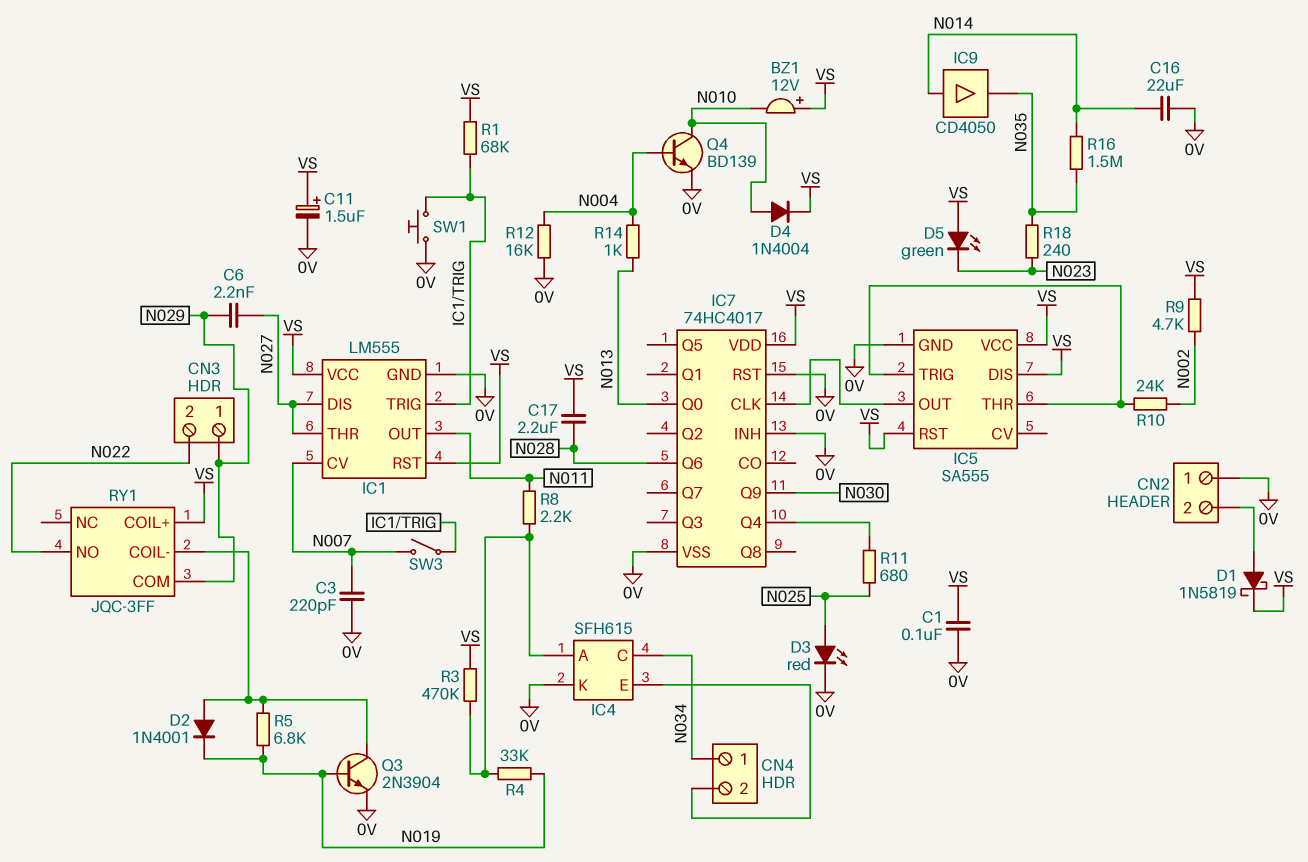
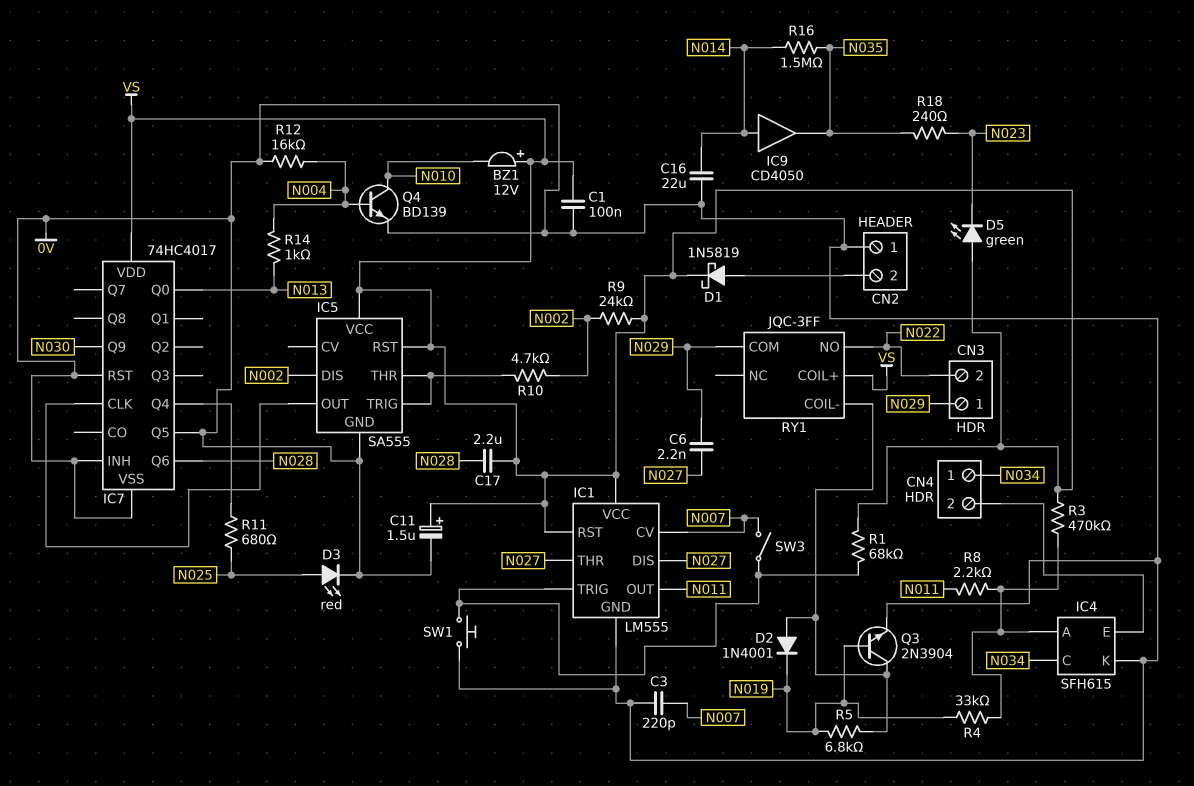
D4: diode 1N4004 (A N010, K VS) -> none
IC5 pin DIS: VS -> N002
IC7 pin Q5: none -> 0V
R9: 4.7k (N002, VS) -> 24k (N002, VS)
R10: 24k (IC5/THR, N002) -> 4.7k (IC5/THR, N002)

